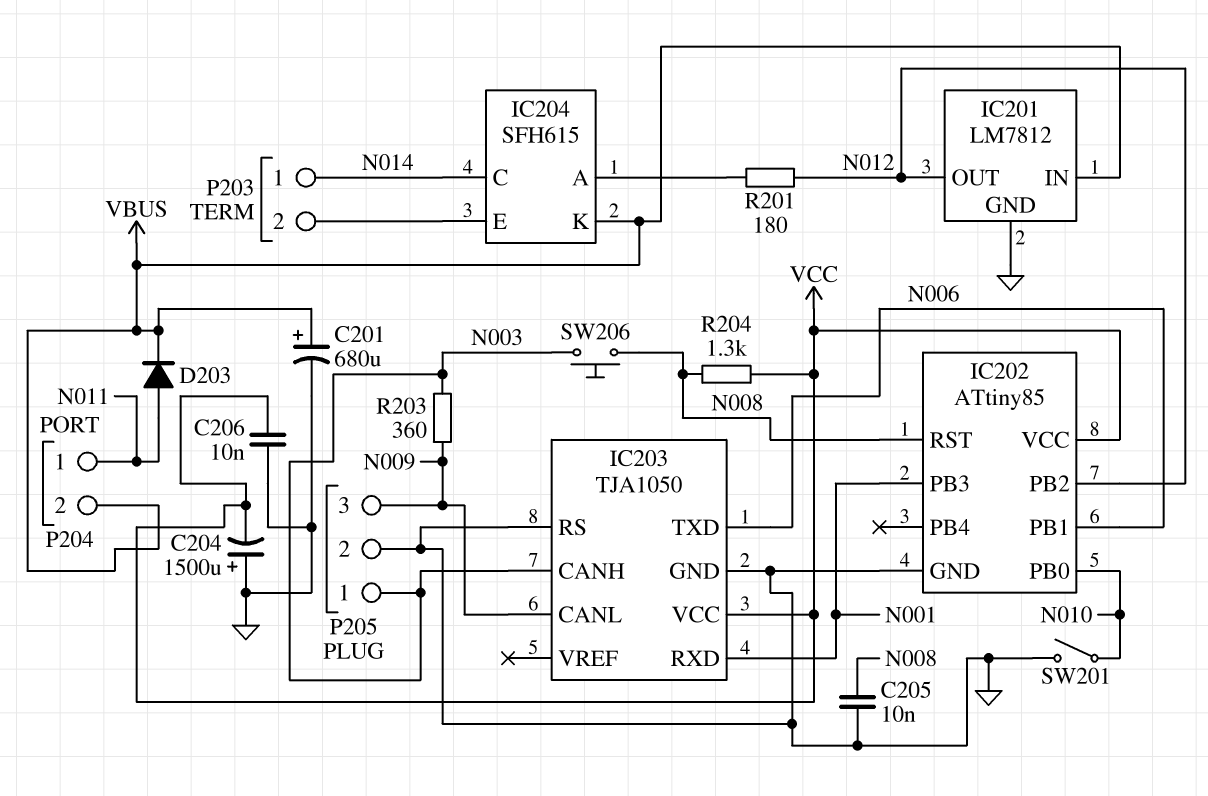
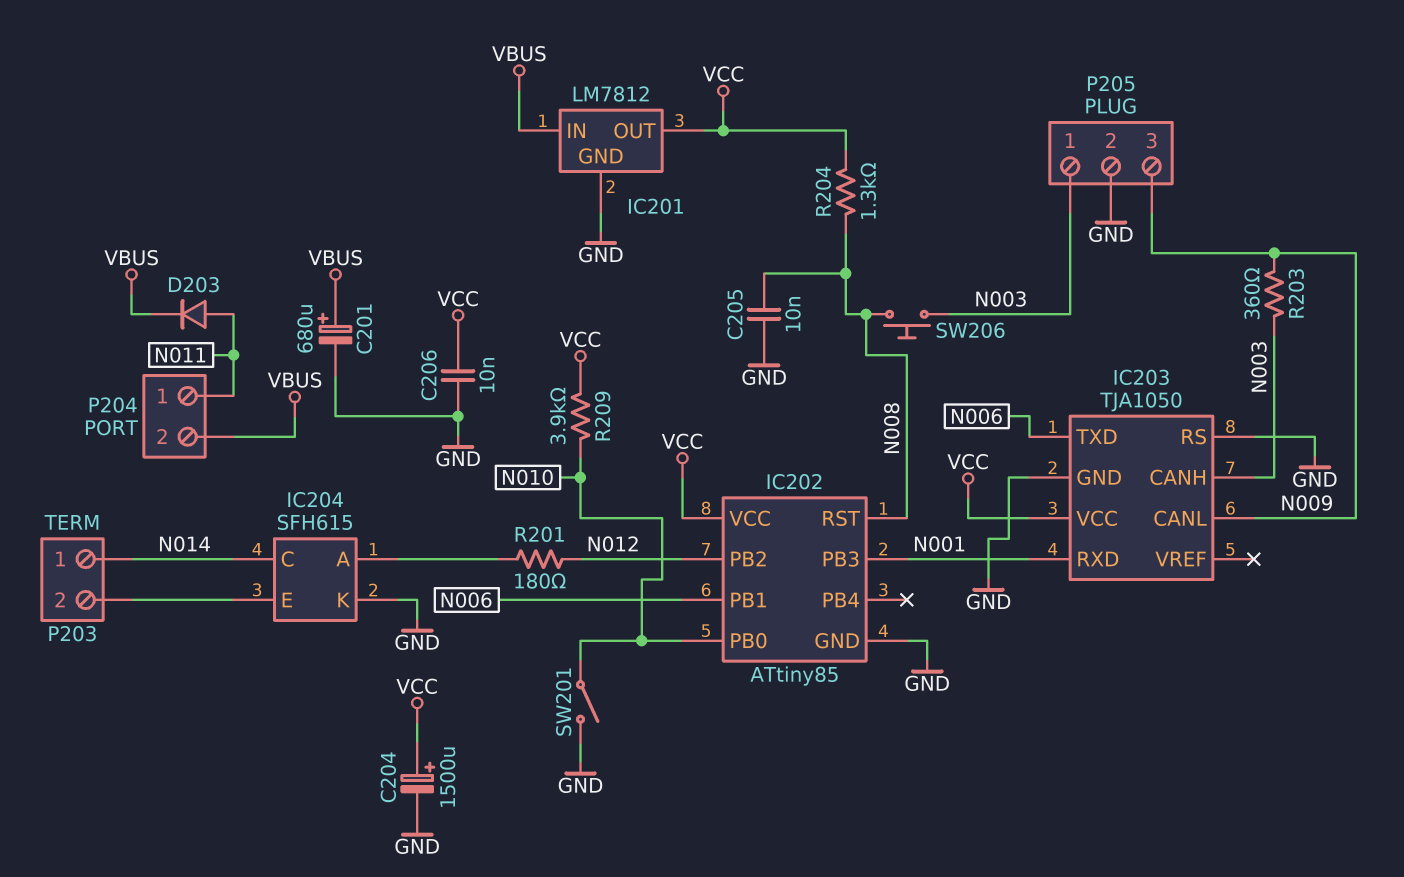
C204: 1500uF (plus GND, minus VCC) -> 1500uF (plus VCC, minus GND)
IC201 pin OUT: N012 -> VCC
IC204 pin K: VBUS -> GND
R209: none -> 3.9k (N010, VCC)

